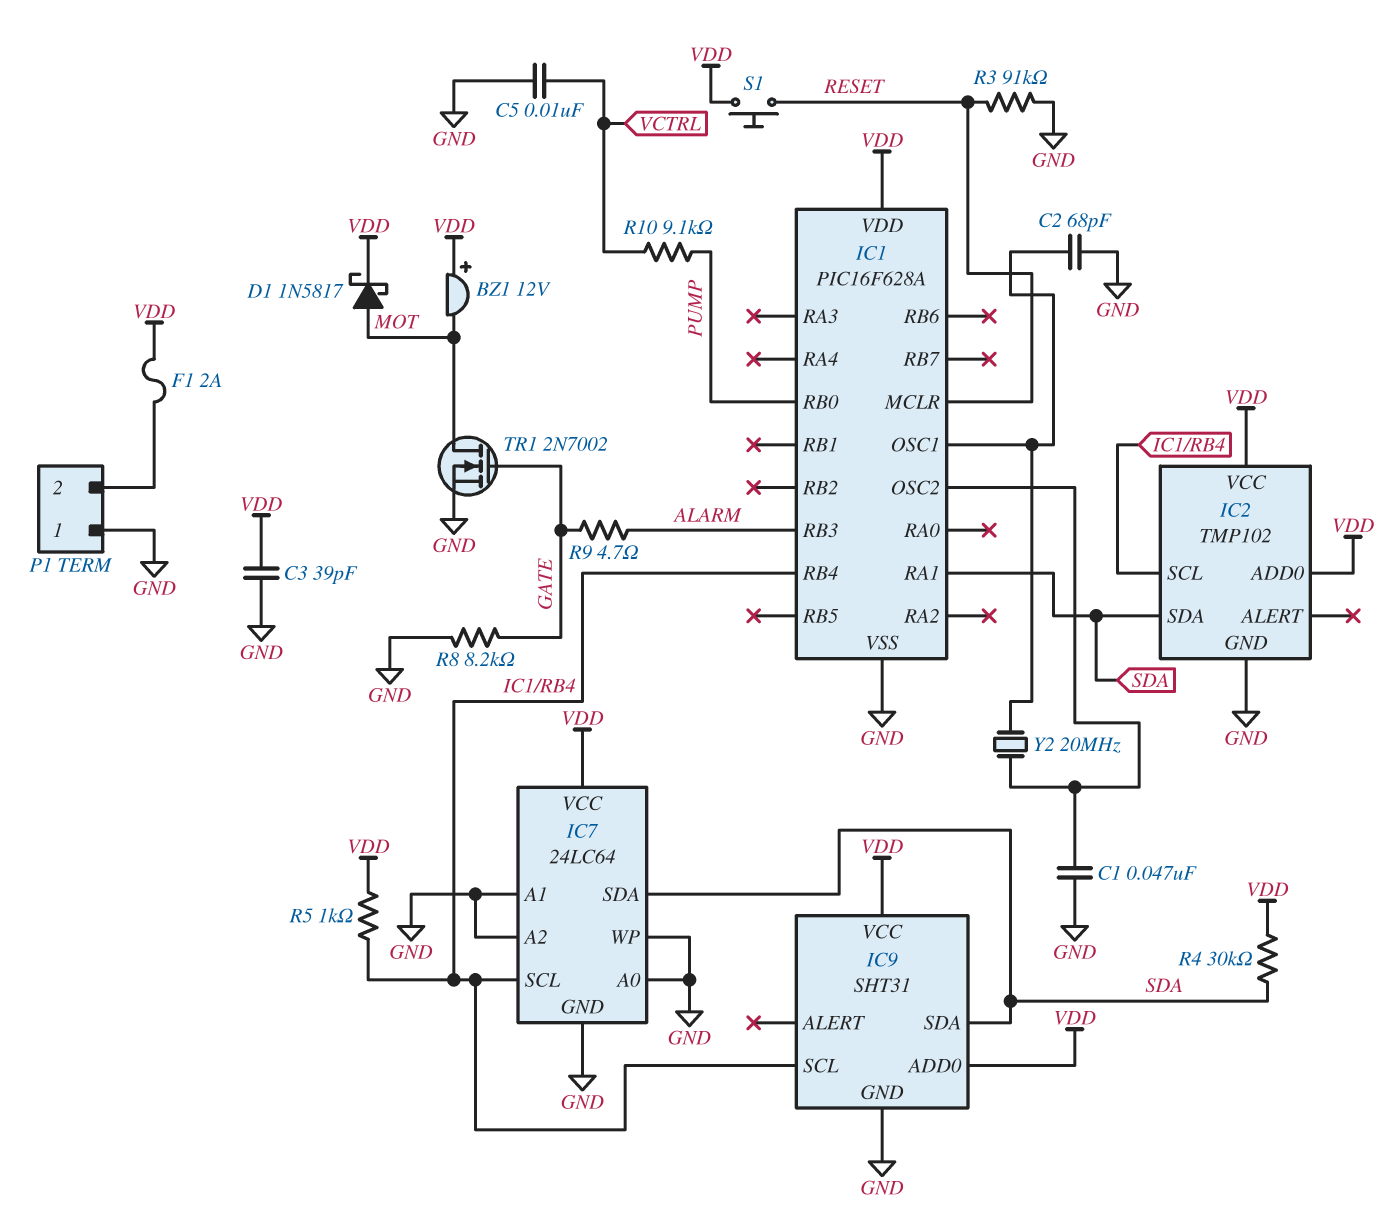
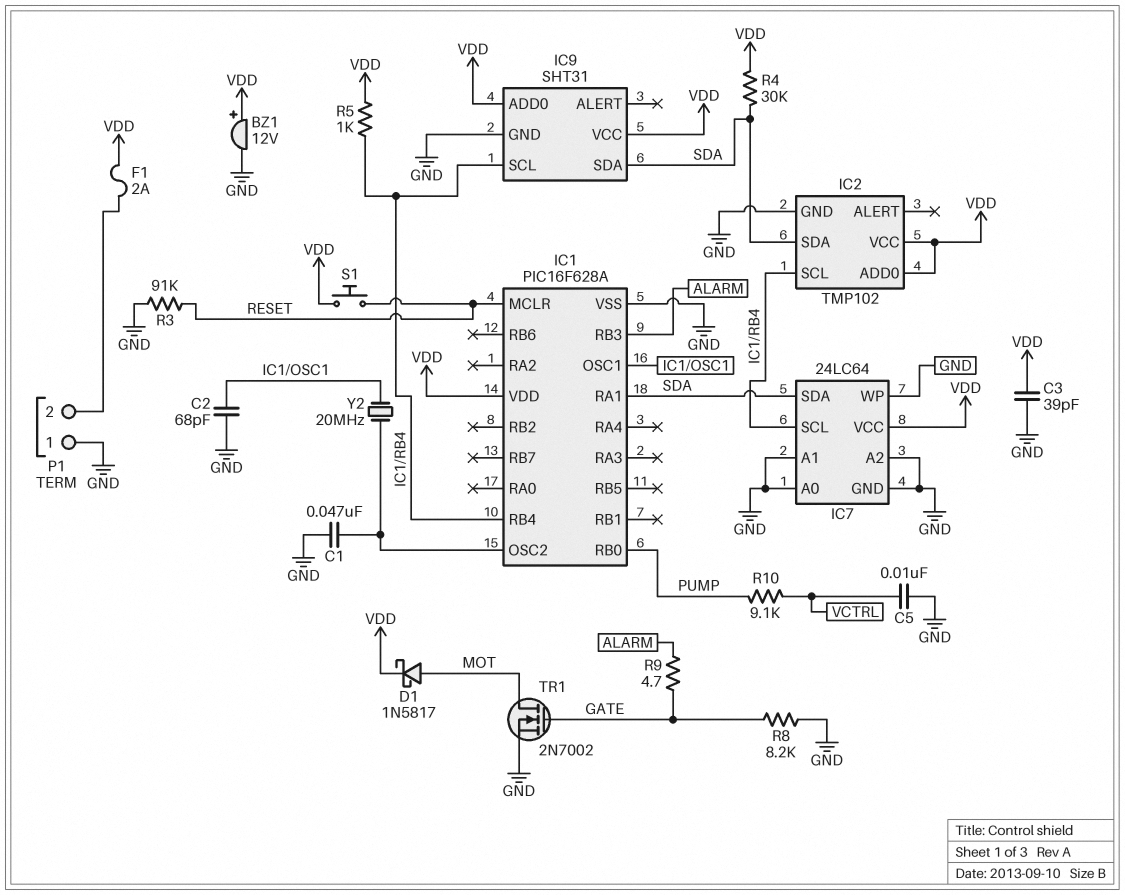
BZ1: buzzer 12V (plus VDD, minus MOT) -> buzzer 12V (plus VDD, minus GND)

